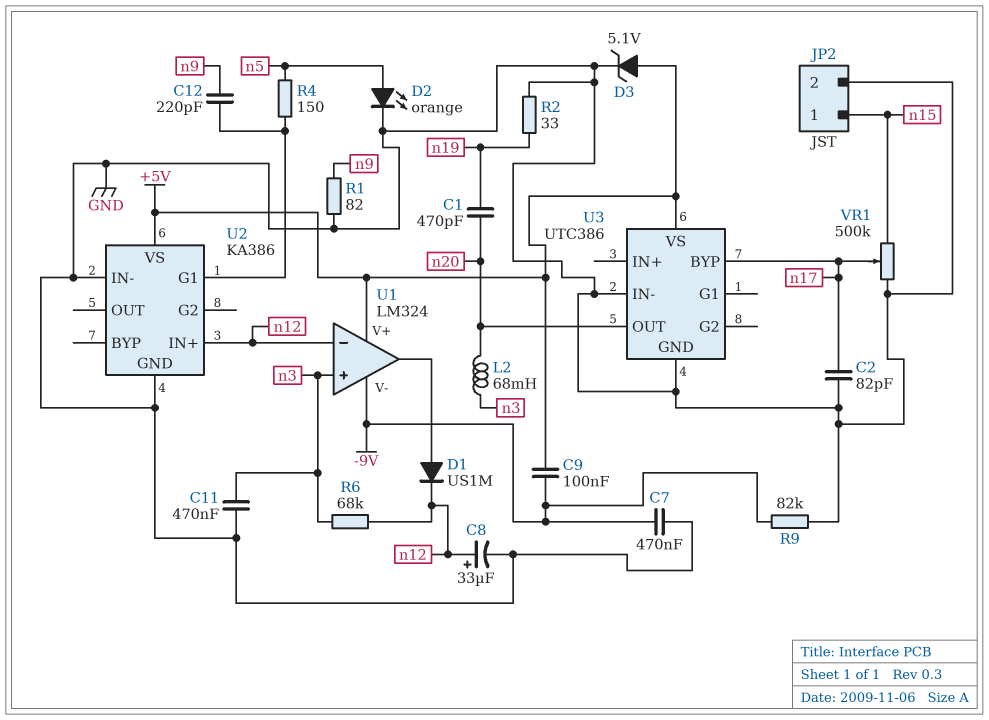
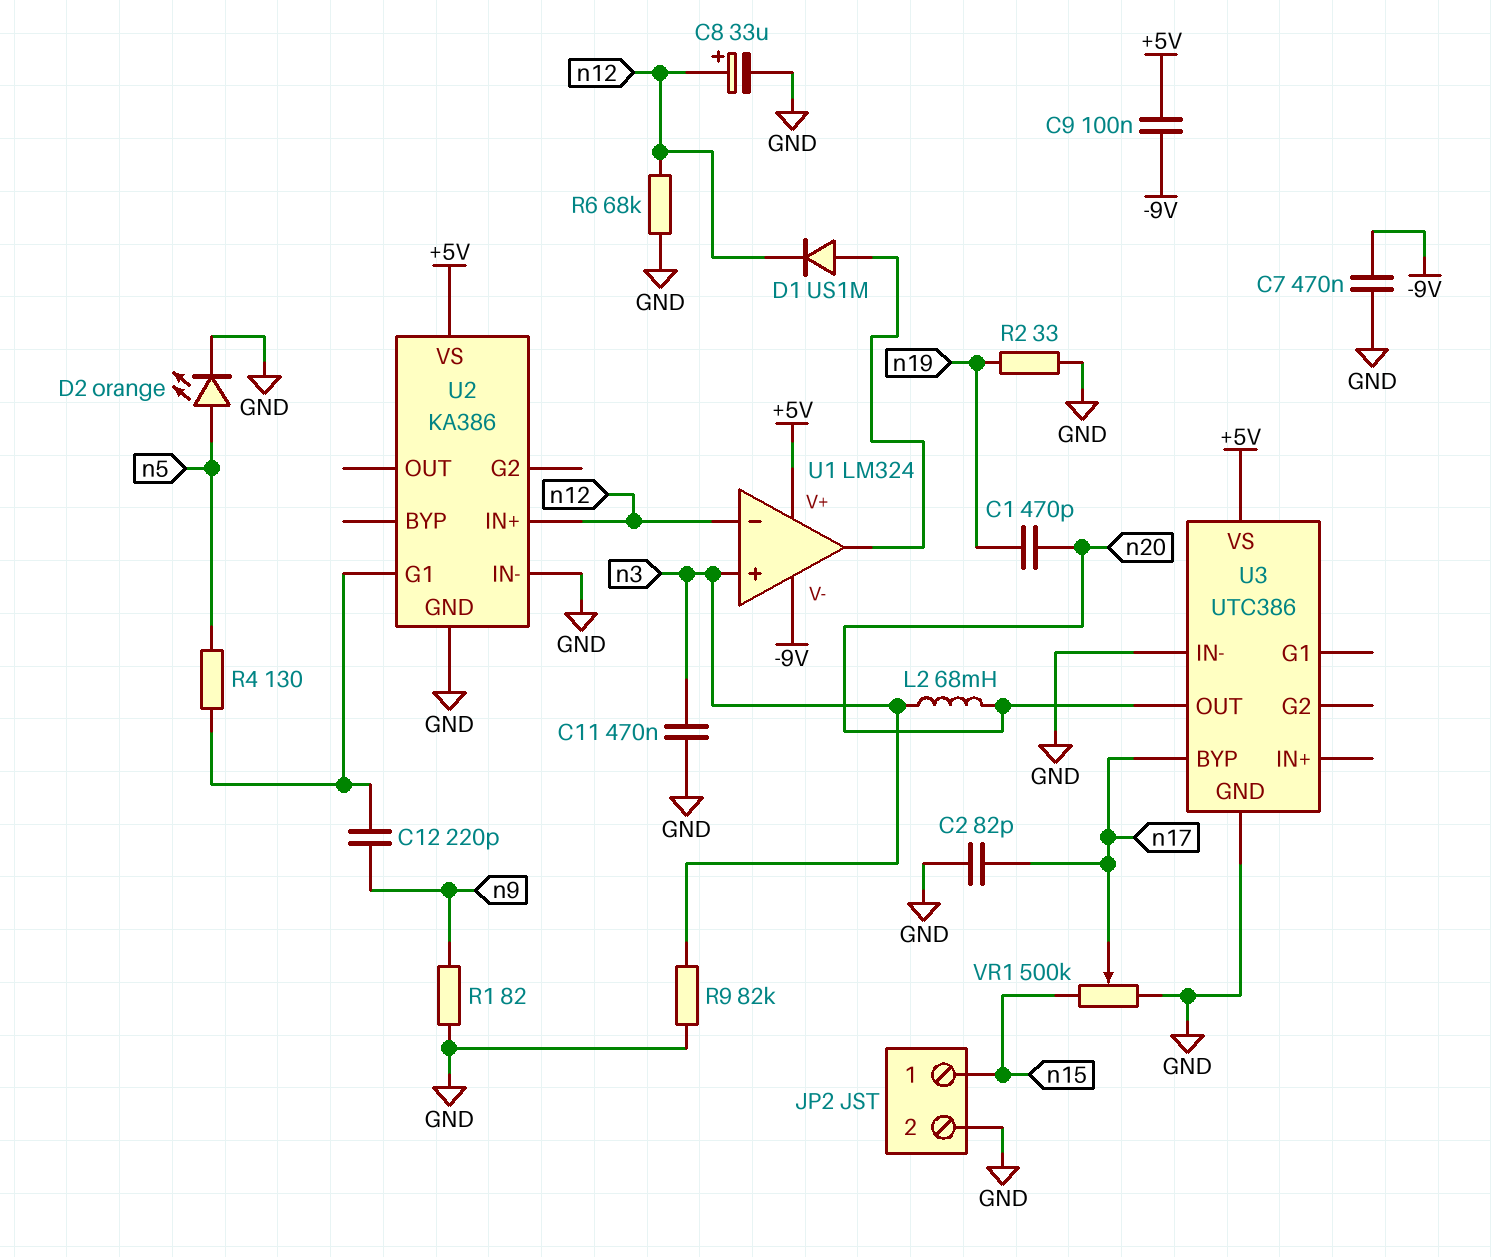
D3: zener 5.1V (A +5V, K GND) -> none
R4: 150 (U2/G1, n5) -> 130 (U2/G1, n5)
R6: 68k (n3, n12) -> 68k (GND, n12)
R9: 82k (-9V, GND) -> 82k (GND, n3)

